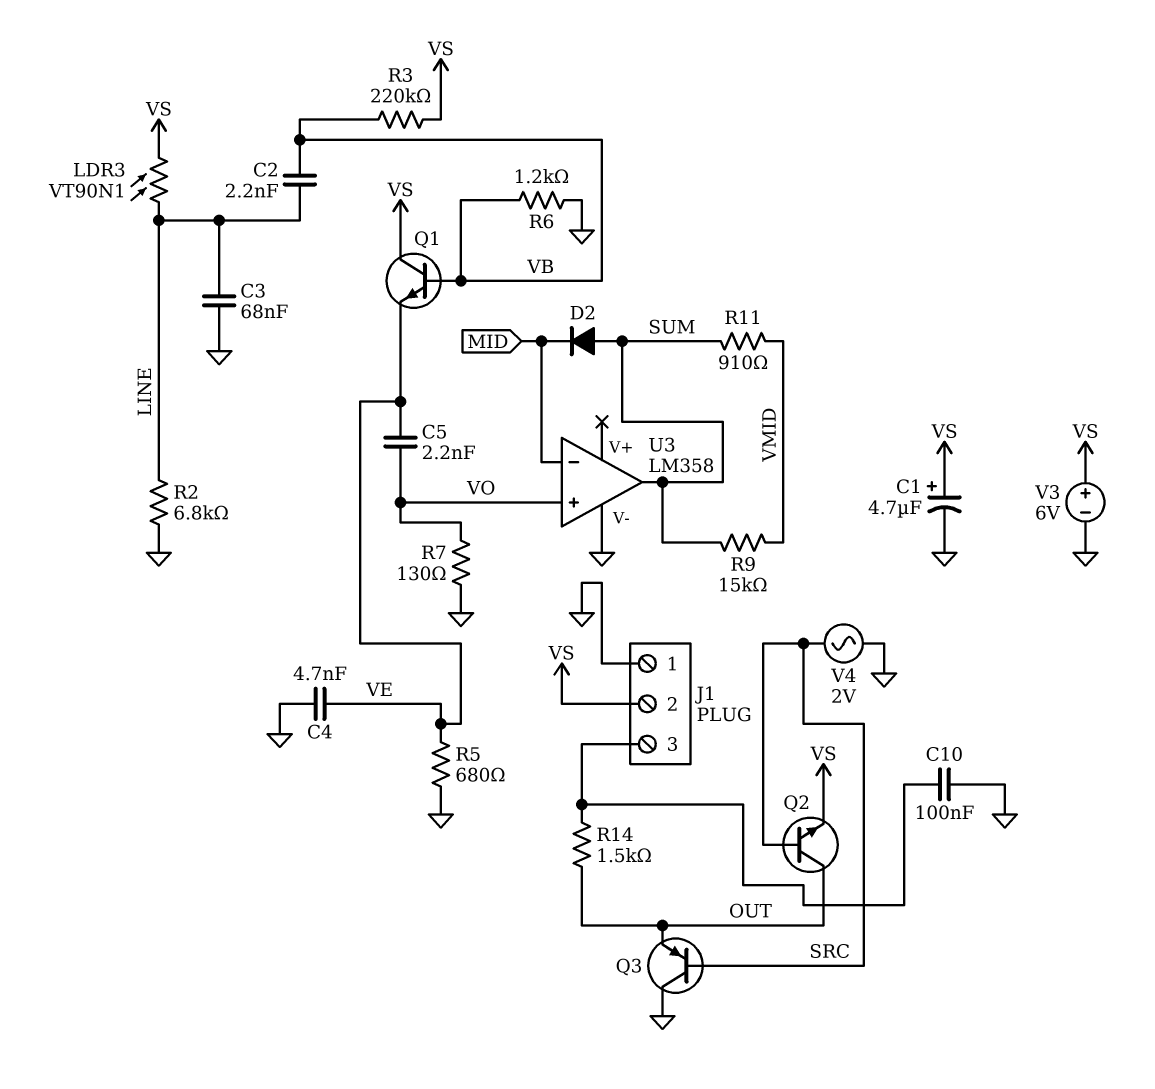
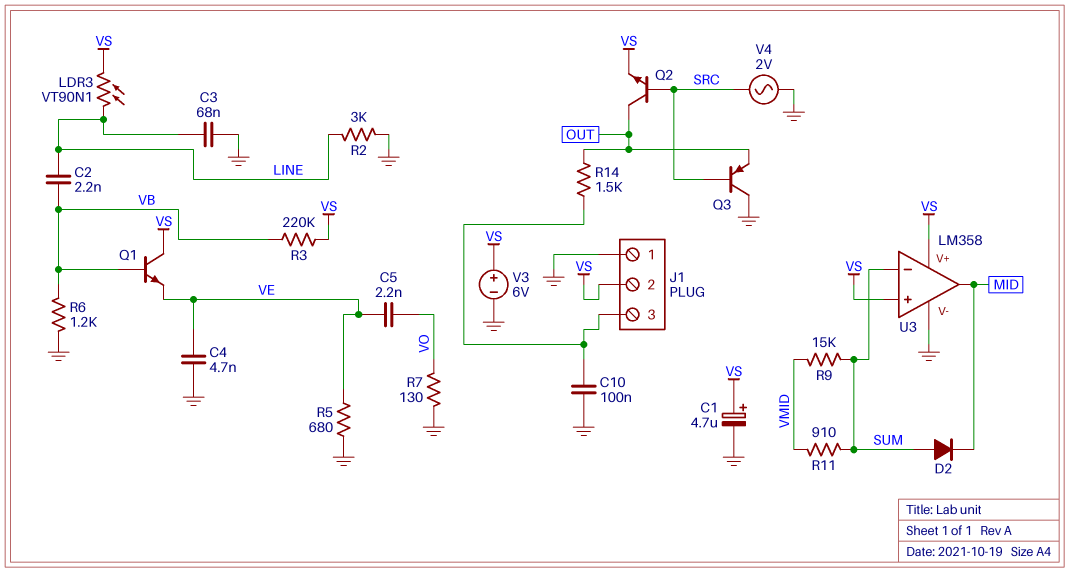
R2: 6.8k (GND, LINE) -> 3k (GND, LINE)
U3 pin V+: none -> VS
U3 pin in+: VO -> VS
U3 pin in-: MID -> SUM
U3 pin out: SUM -> MID

